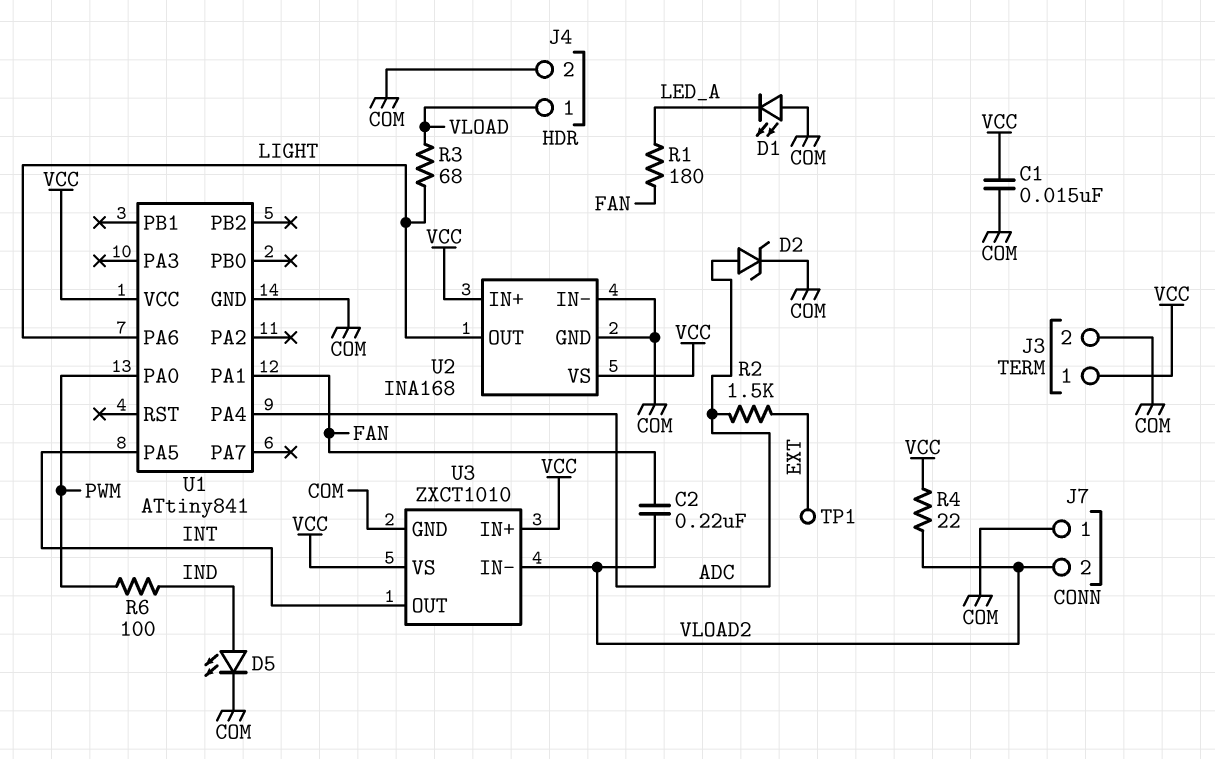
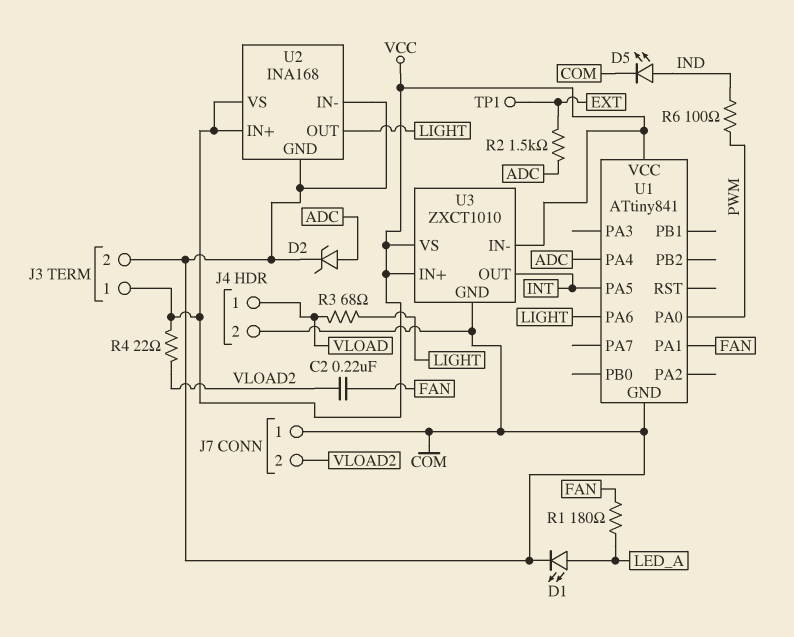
C1: 15nF (COM, VCC) -> none
D1: LED (A COM, K LED_A) -> LED (A LED_A, K COM)
U3 pin IN-: VLOAD2 -> VCC

